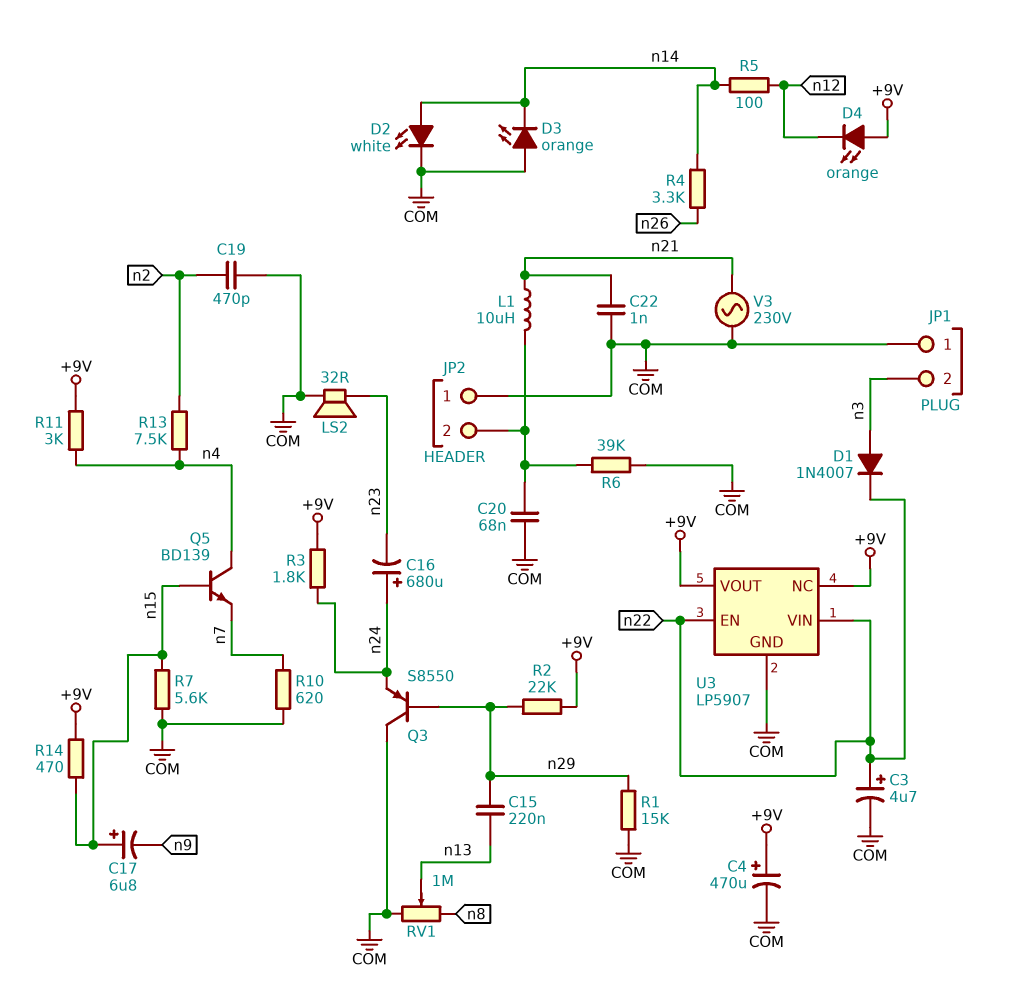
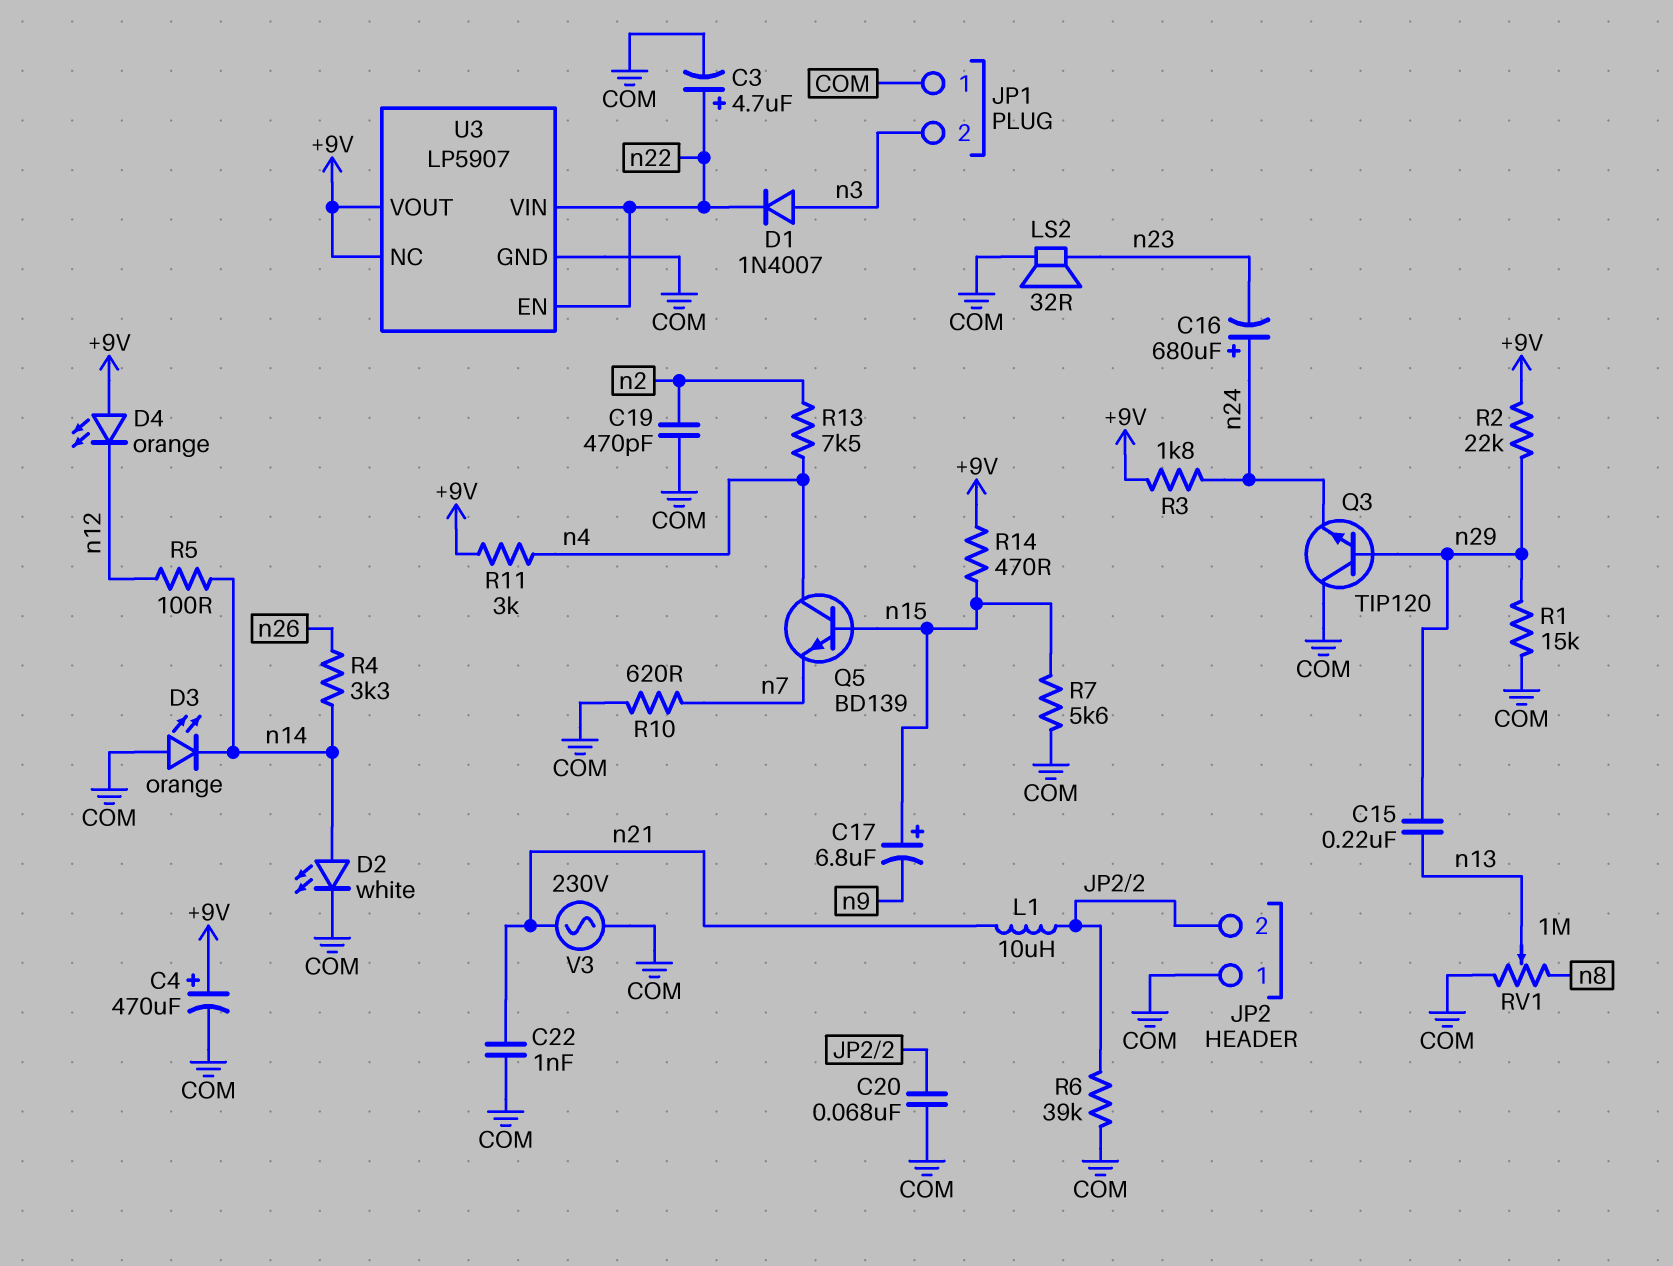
Q3: PNP S8550 (B n29, C COM, E n24) -> NPN TIP120 (B n29, C COM, E n24)

